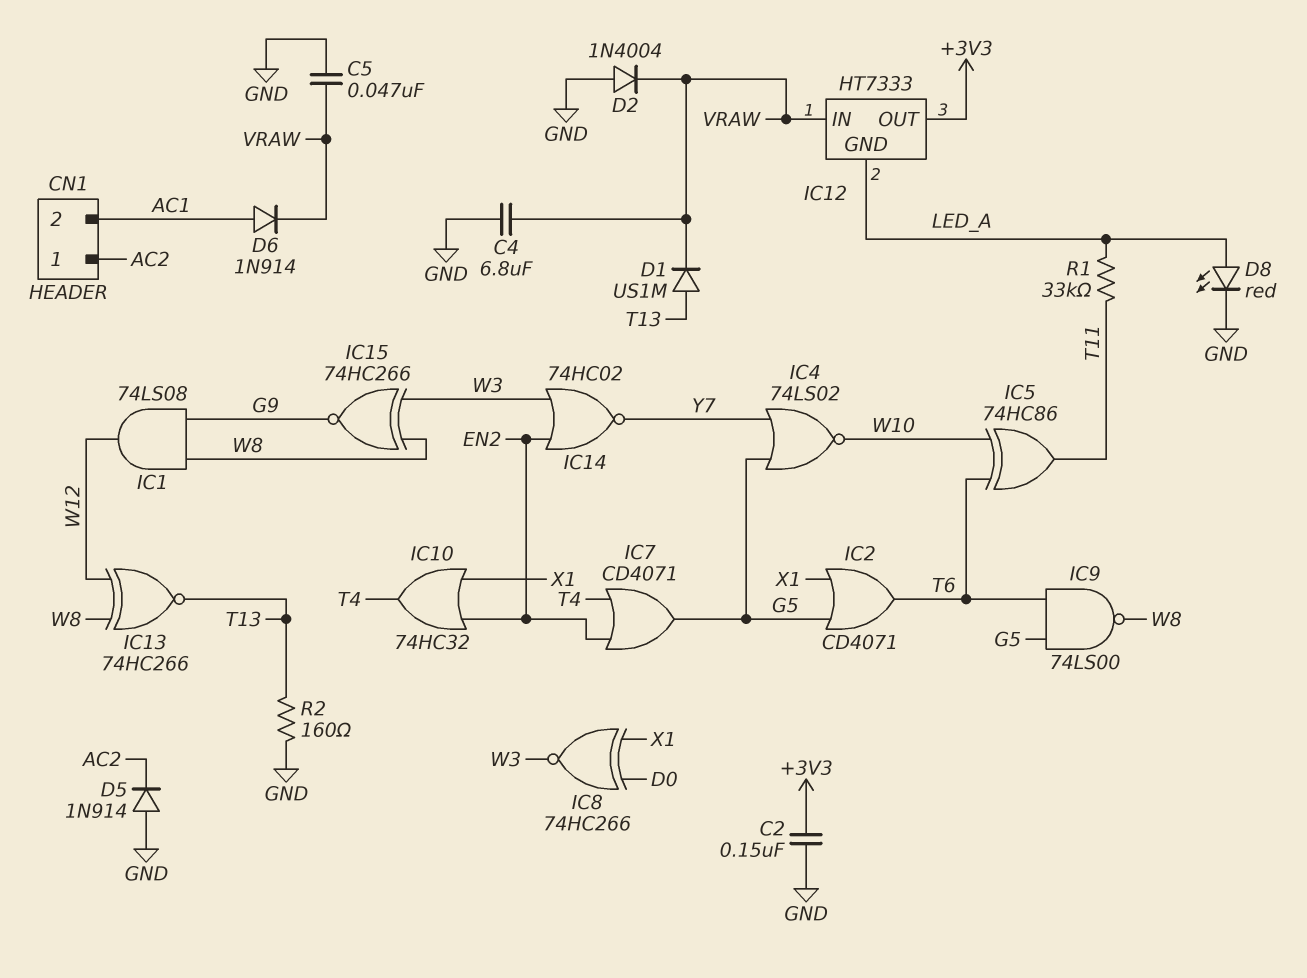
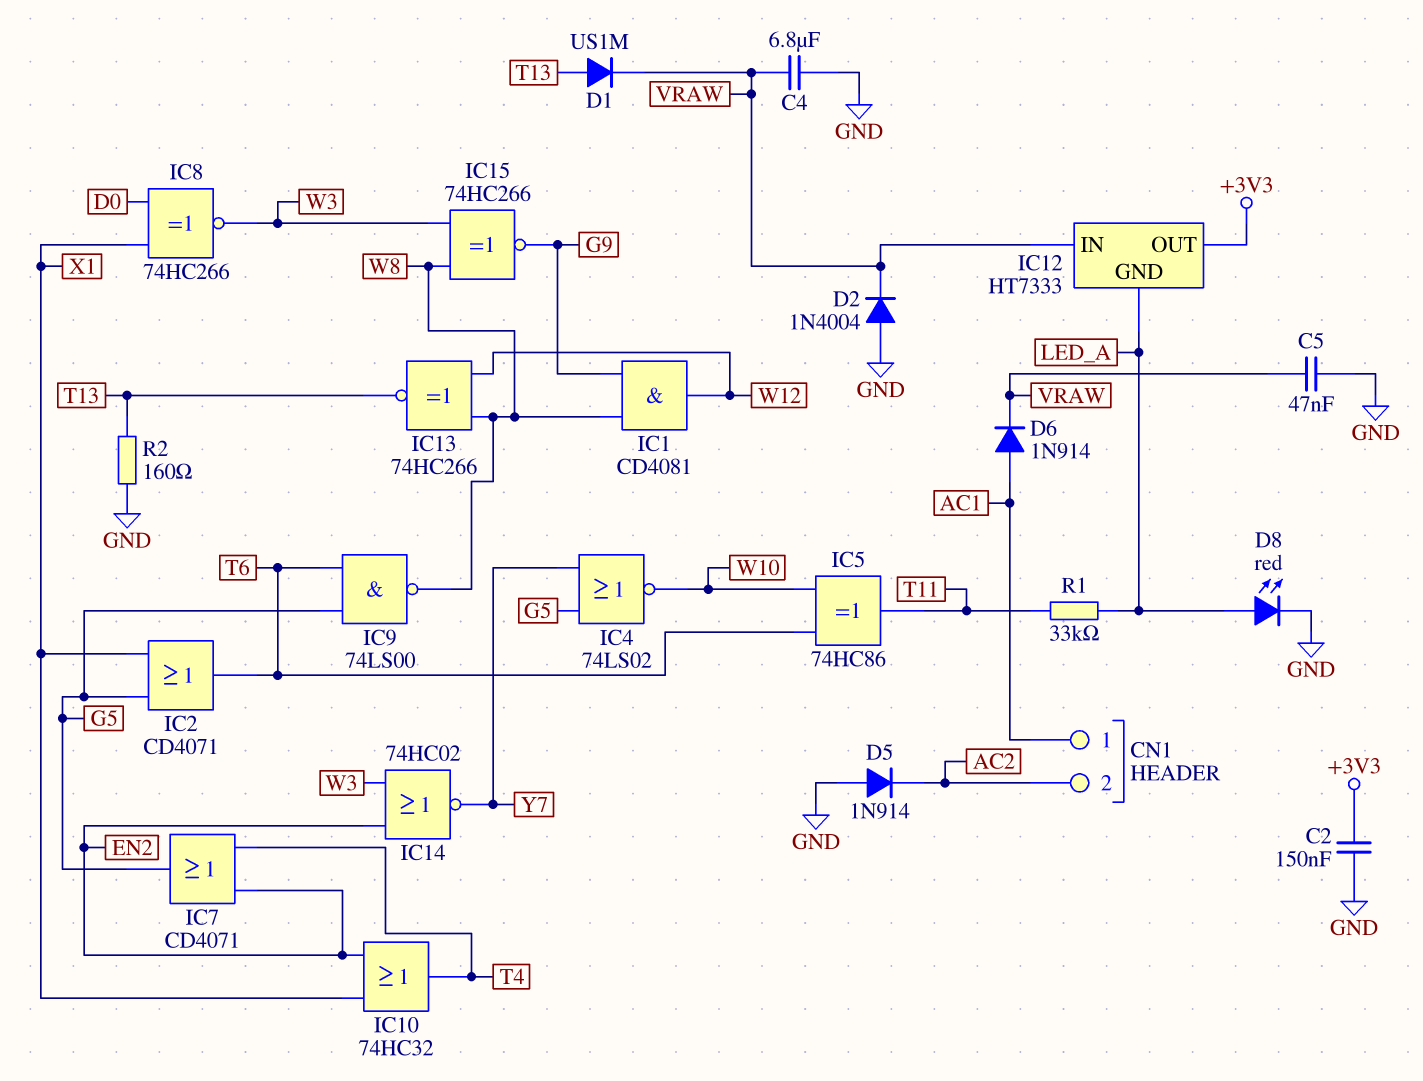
CN1 pin 1: AC2 -> AC1
CN1 pin 2: AC1 -> AC2
IC1: AND 74LS08 (in G9, in W8, out W12) -> AND CD4081 (in G9, in W8, out W12)

